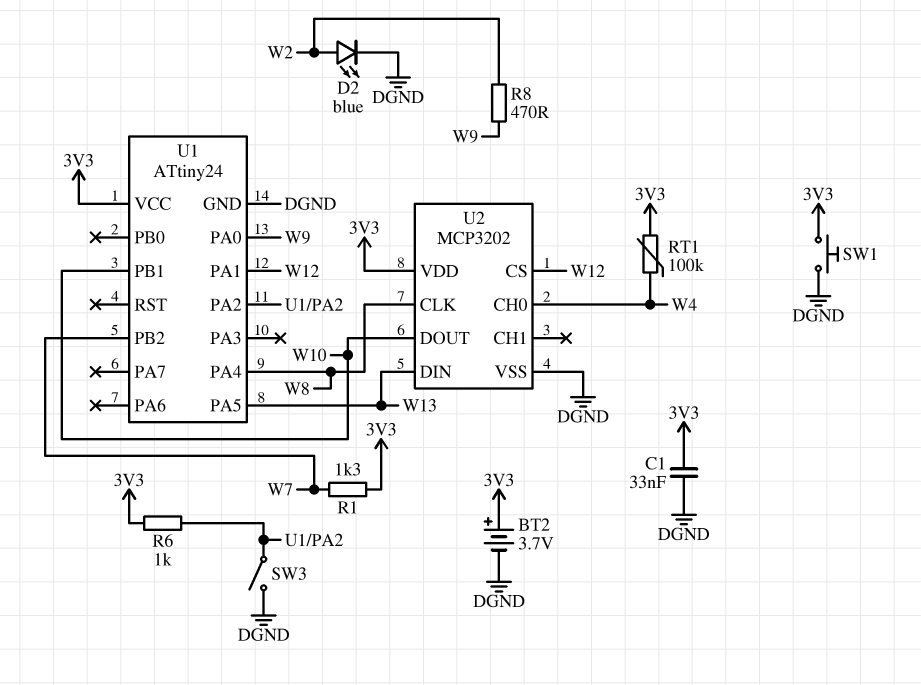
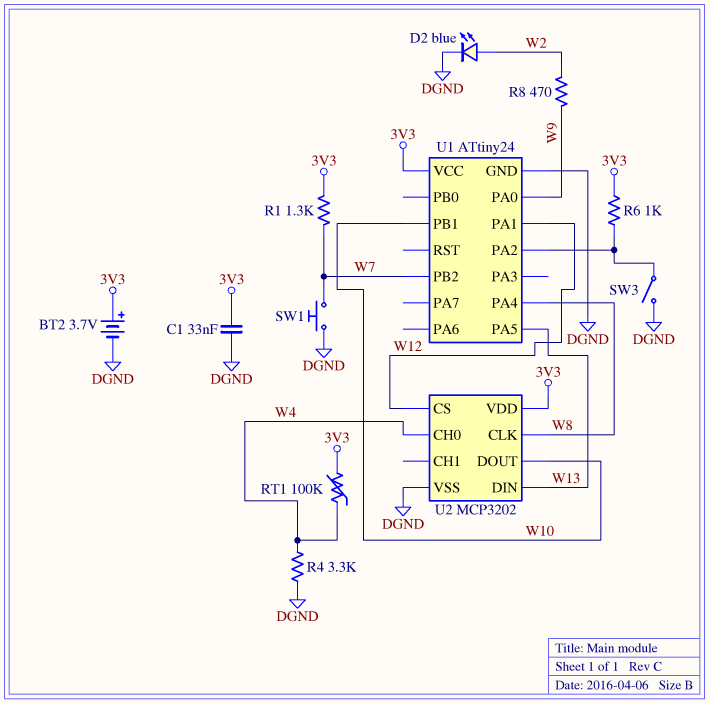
R4: none -> 3.3k (DGND, W4)
SW1: button (3V3, DGND) -> button (DGND, W7)

